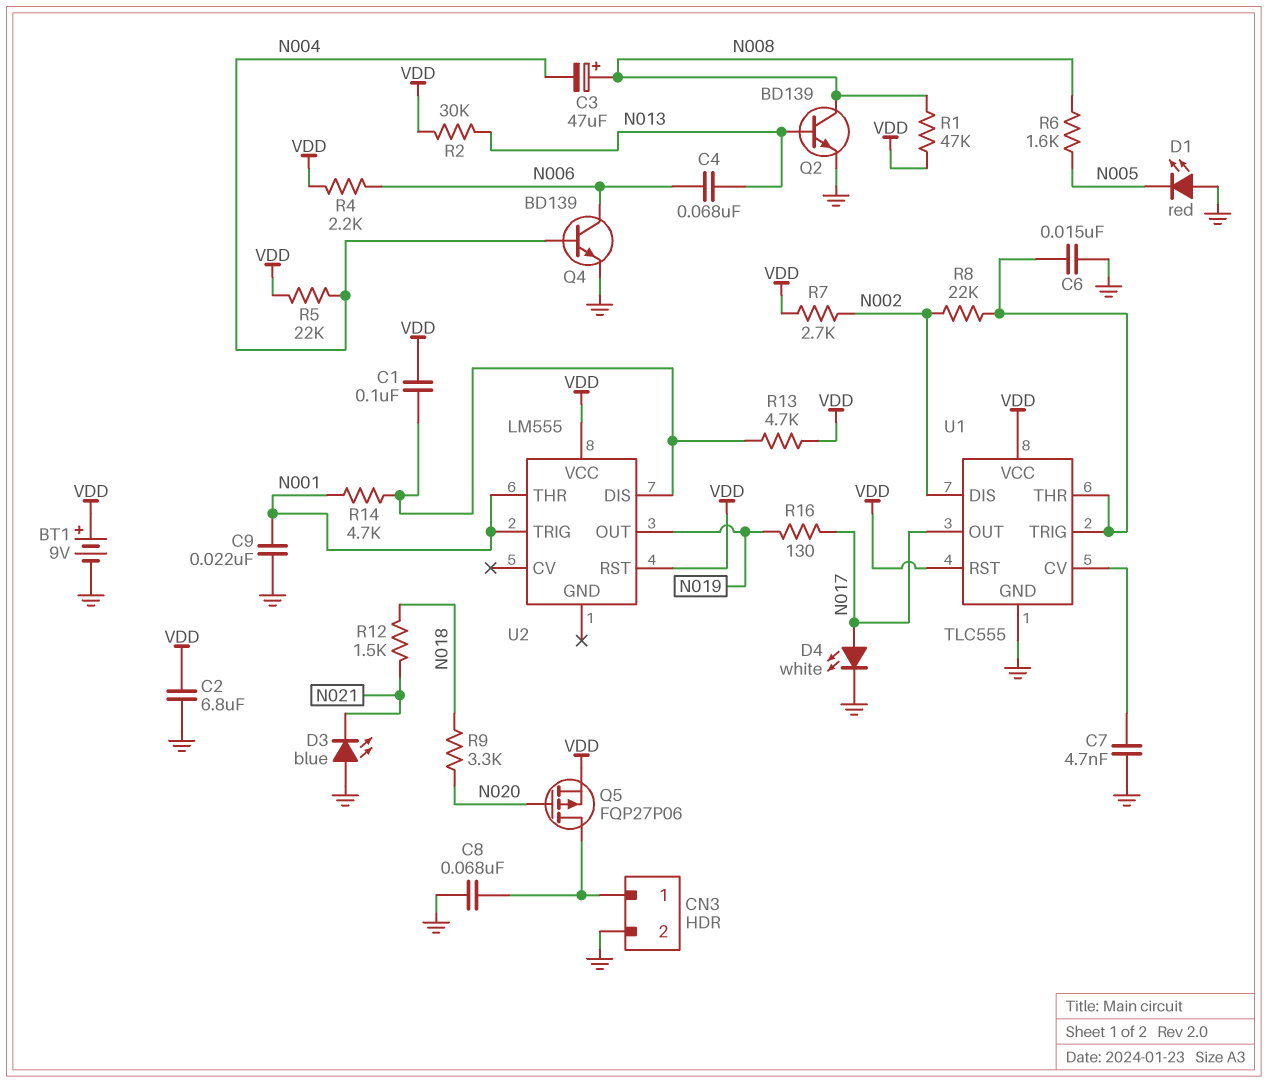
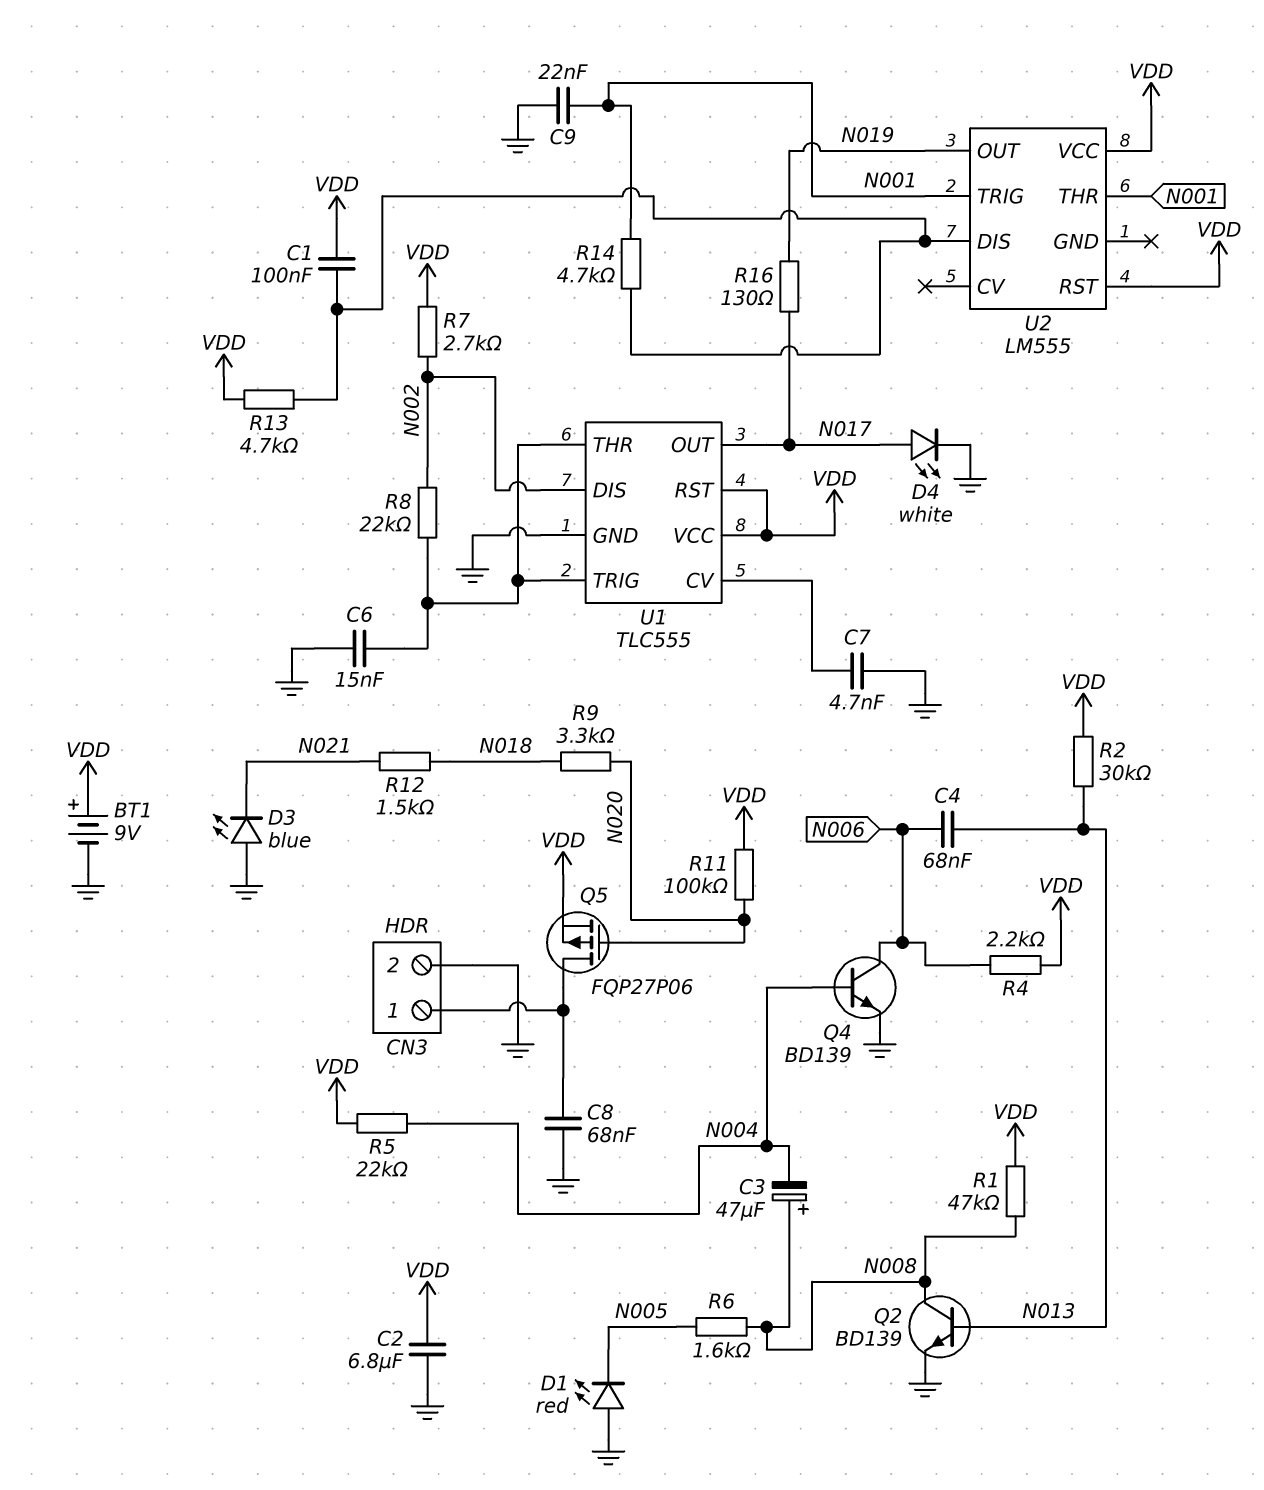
R11: none -> 100k (N020, VDD)

